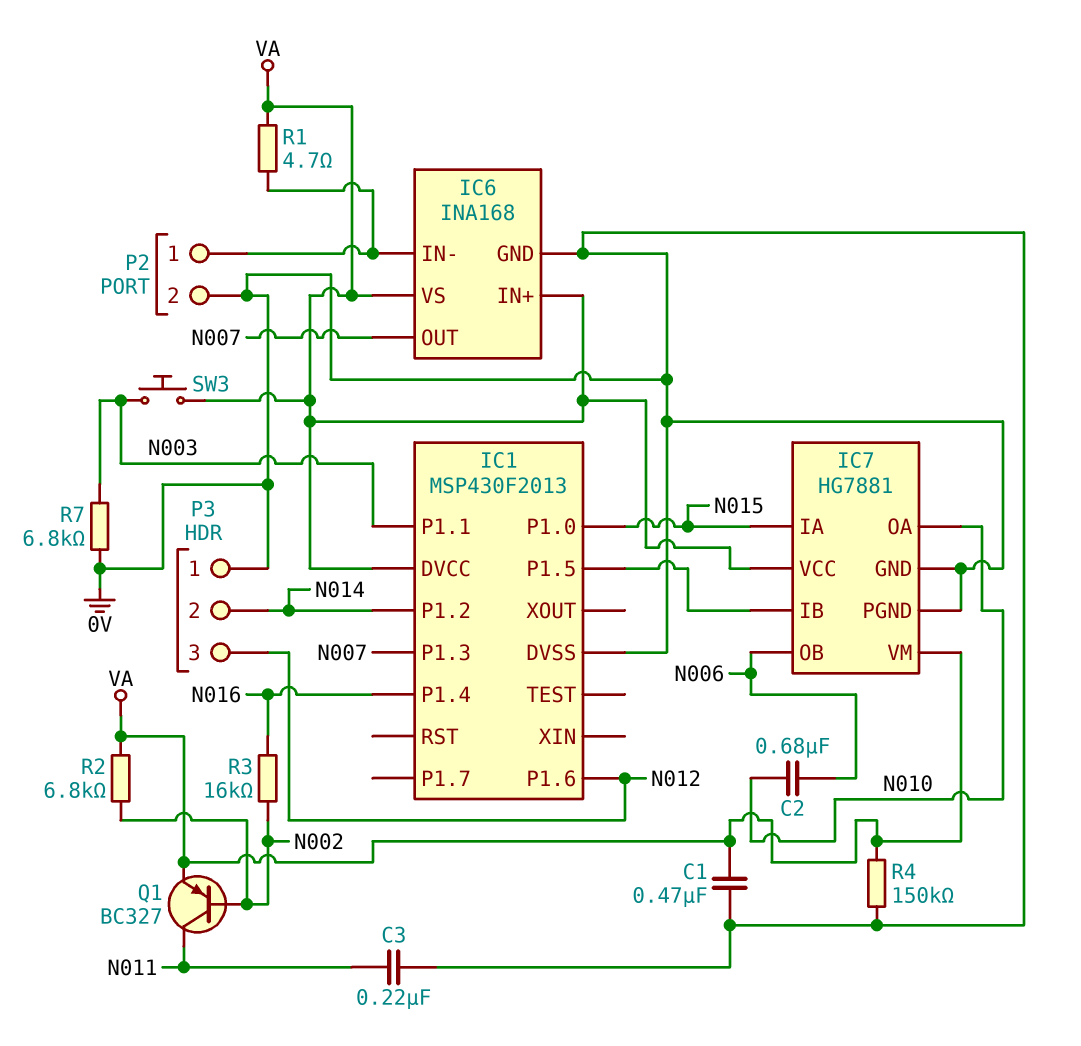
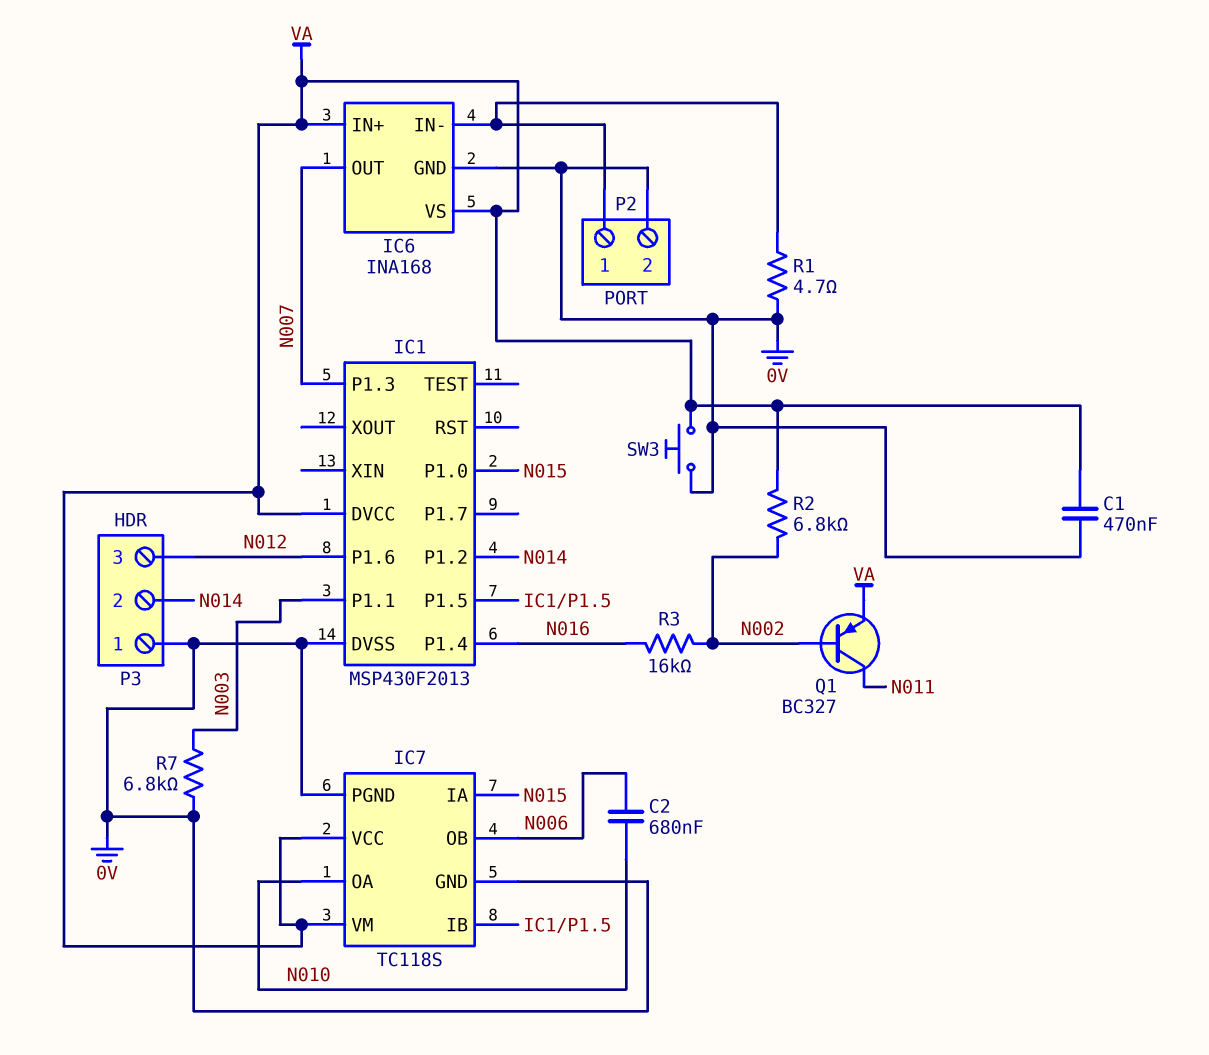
C3: 220nF (0V, N011) -> none
IC7: HG7881 -> TC118S
R1: 4.7 (IC6/IN-, VA) -> 4.7 (0V, IC6/IN-)
R4: 150k (0V, VA) -> none
SW3: button (N003, VA) -> button (0V, VA)

